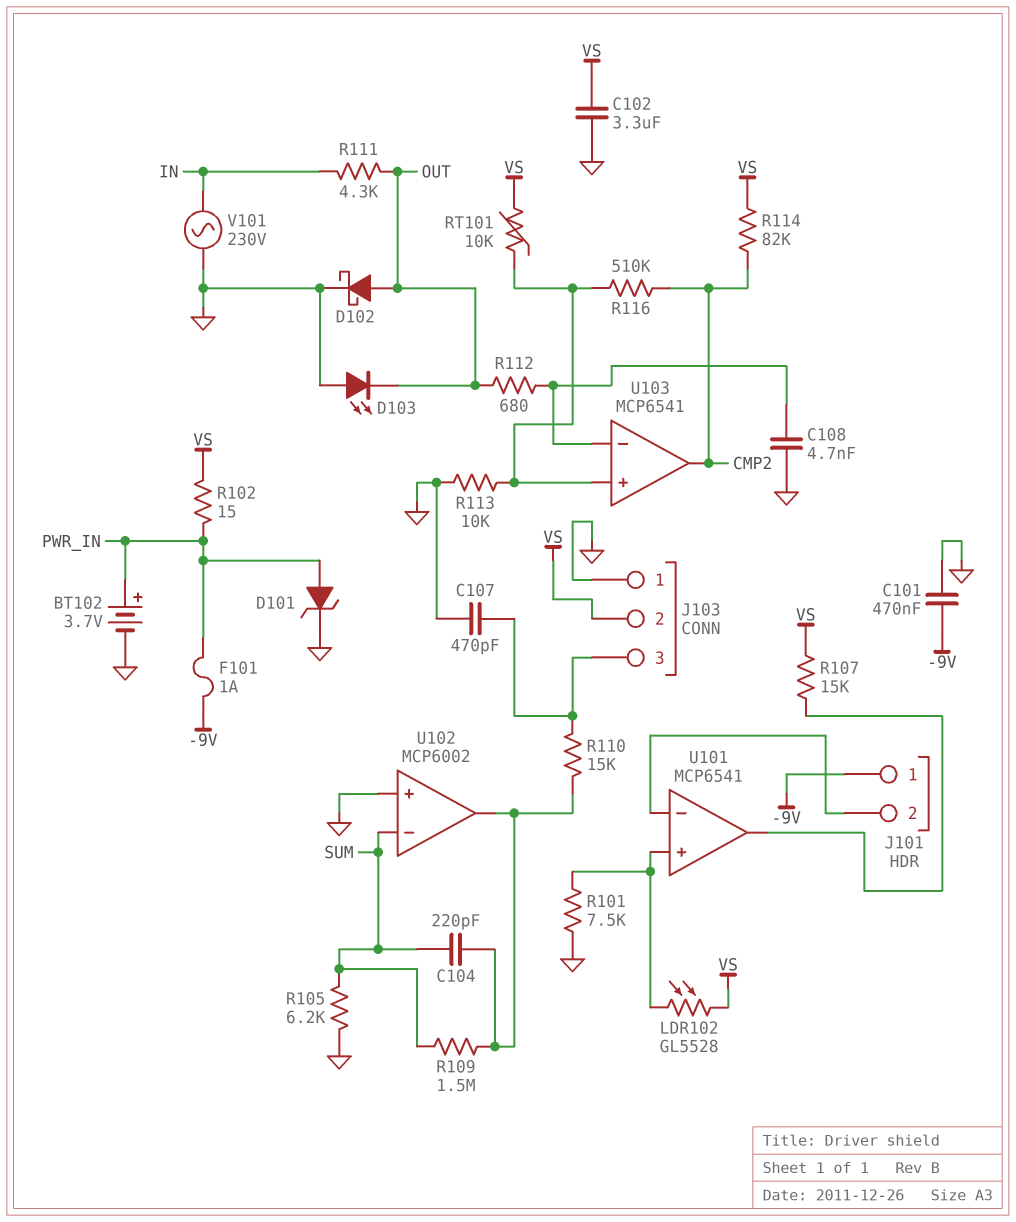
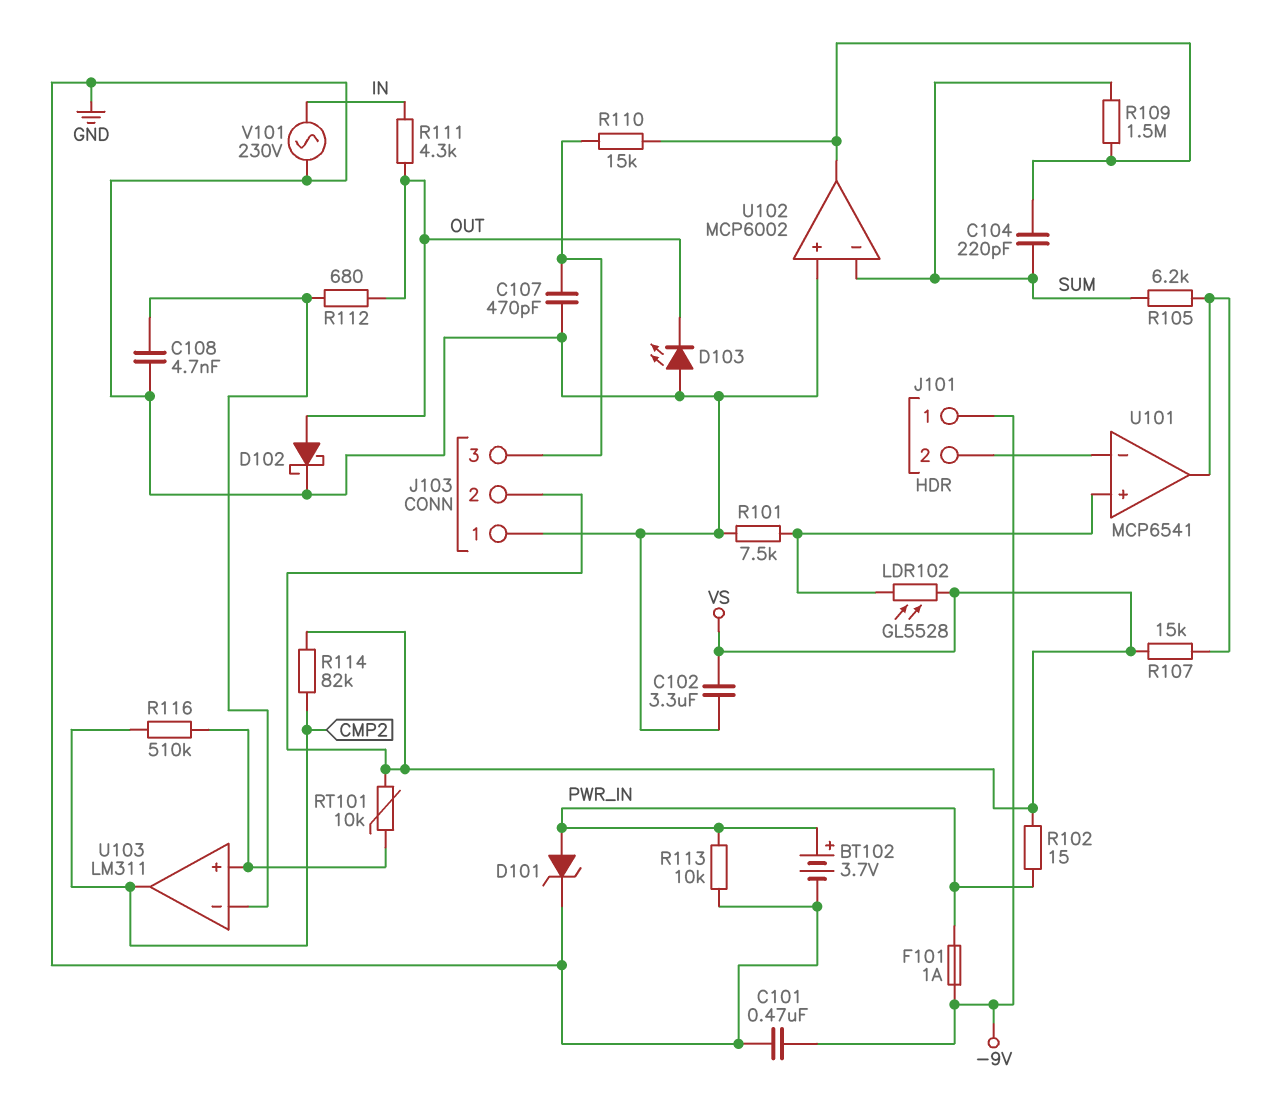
R105: 6.2k (GND, SUM) -> 6.2k (SUM, U101/out)
R113: 10k (GND, U103/in+) -> 10k (GND, PWR_IN)
U103: MCP6541 -> LM311

